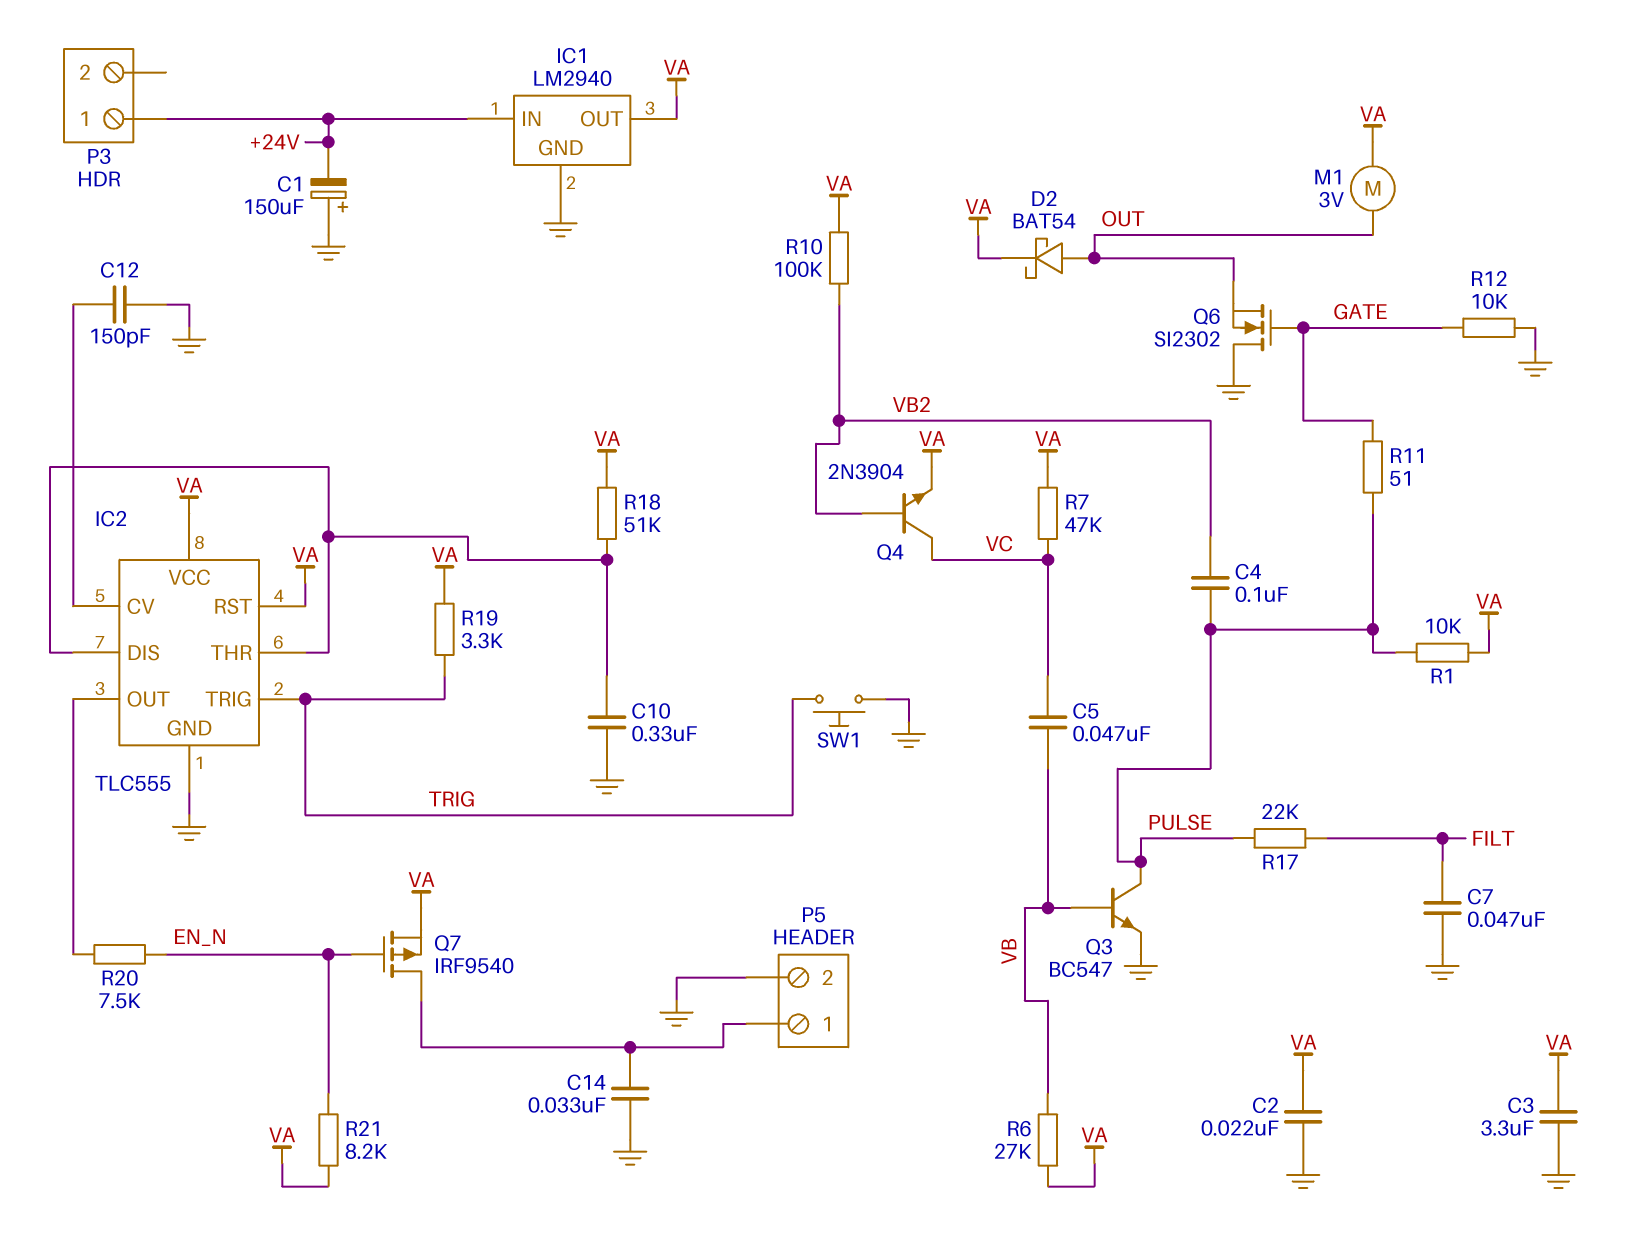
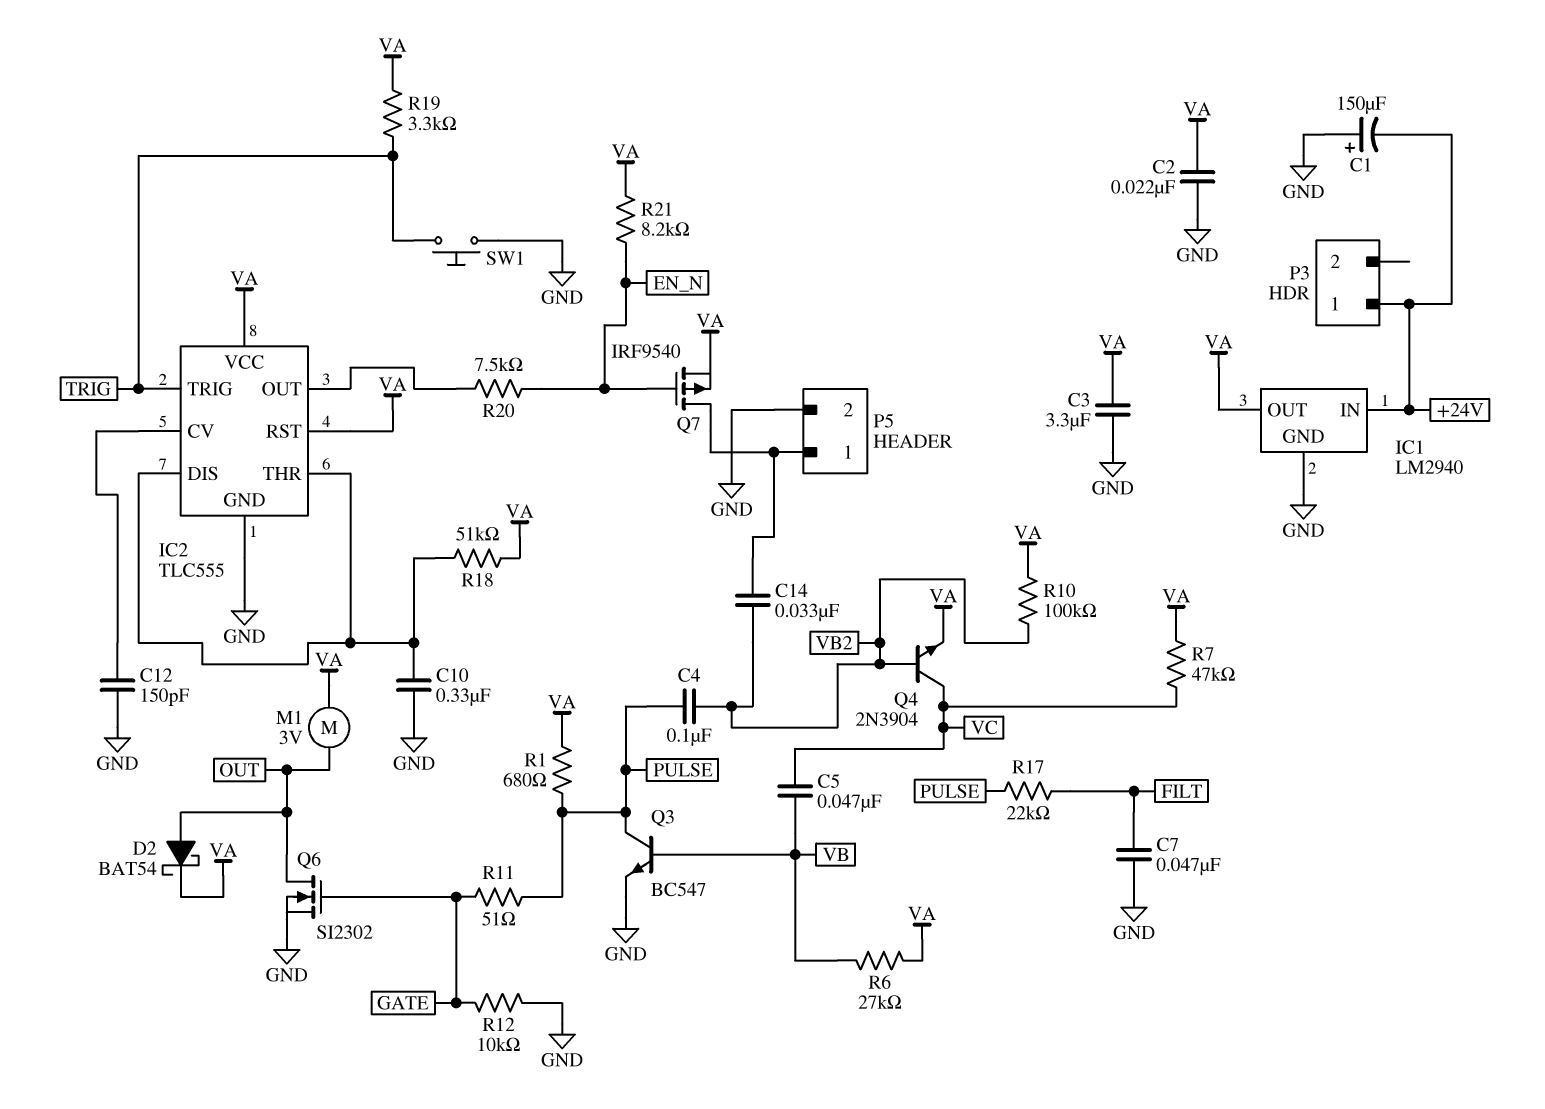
C14: 33nF (GND, P5/1) -> 33nF (P5/1, VB2)
Q6: NMOS SI2302 (G GATE, D GND, S OUT) -> NMOS SI2302 (G GATE, D OUT, S GND)
R1: 10k (PULSE, VA) -> 680 (PULSE, VA)

